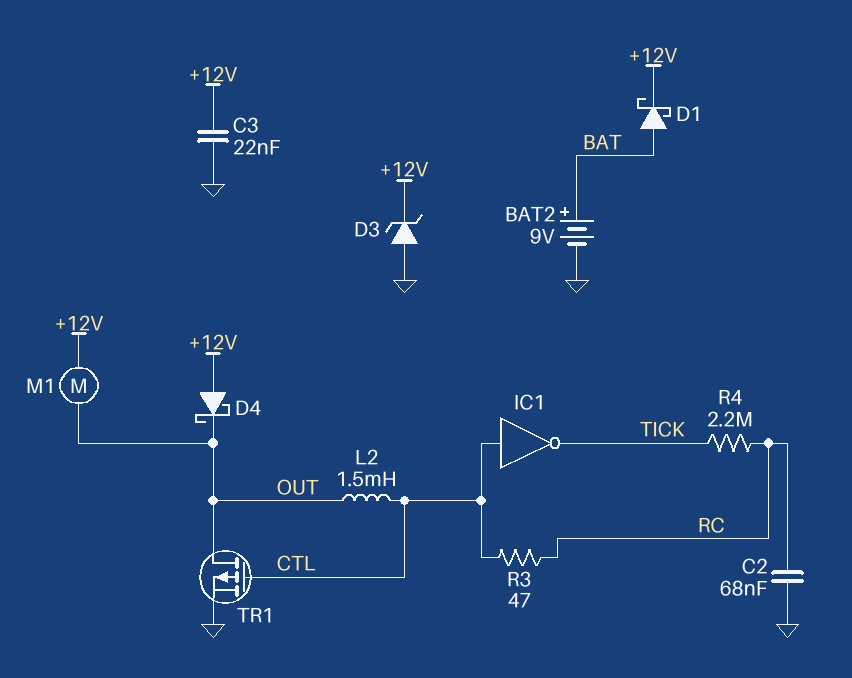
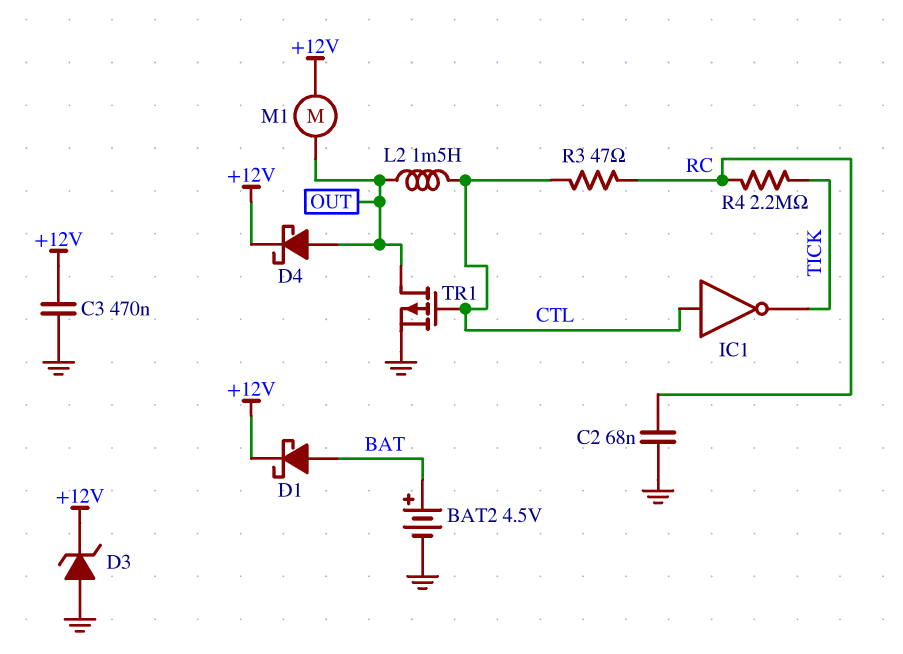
BAT2: 9V (plus BAT, minus GND) -> 4.5V (plus BAT, minus GND)
C3: 22nF (+12V, GND) -> 470nF (+12V, GND)
D4: schottky (A +12V, K OUT) -> schottky (A OUT, K +12V)

